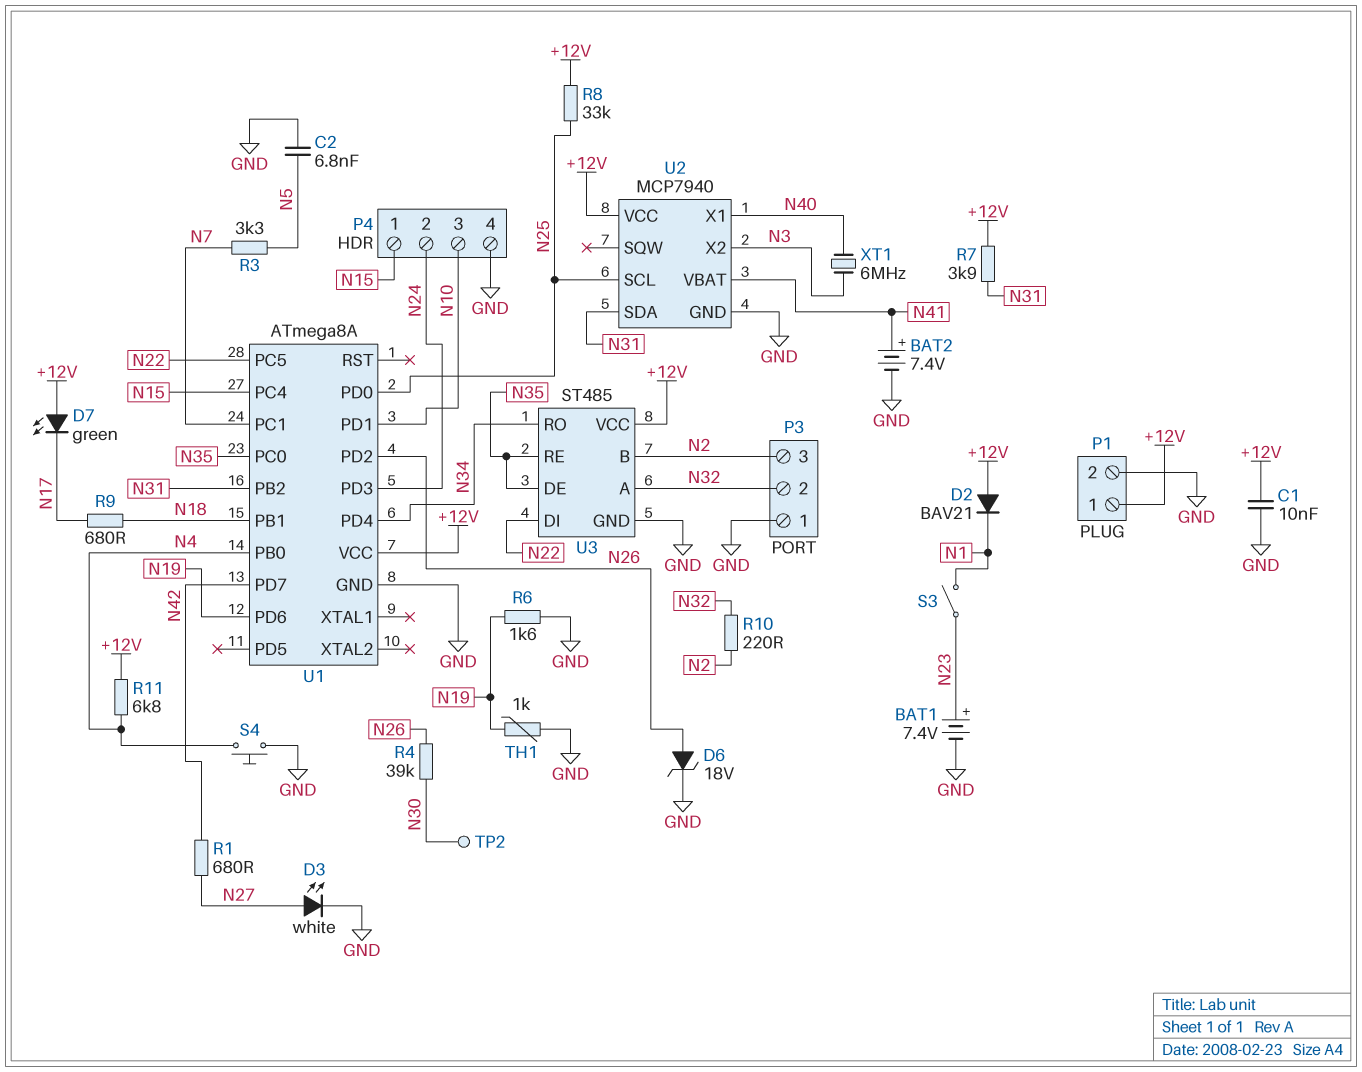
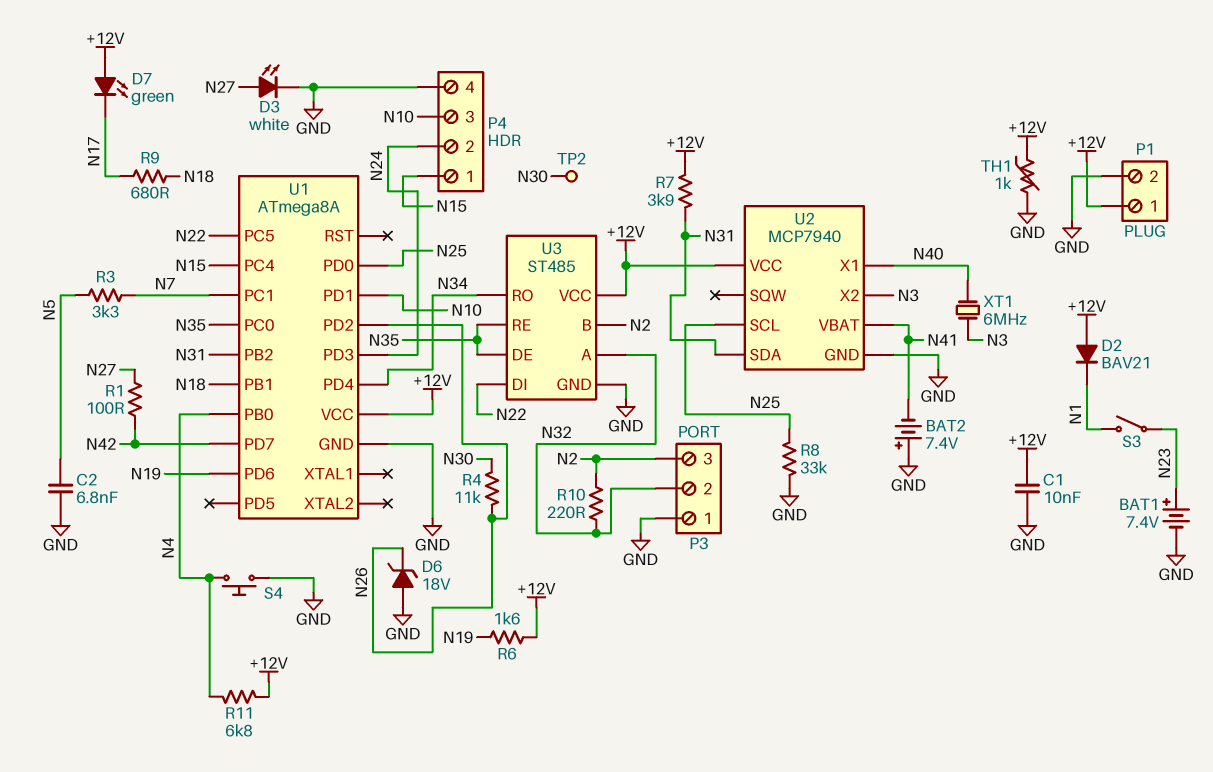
BAT2: 7.4V (plus N41, minus GND) -> 7.4V (plus GND, minus N41)
D6: zener 18V (A N26, K GND) -> zener 18V (A GND, K N26)
R1: 680 (N27, N42) -> 100 (N27, N42)
R4: 39k (N26, N30) -> 11k (N26, N30)
R6: 1.6k (GND, N19) -> 1.6k (+12V, N19)
R8: 33k (+12V, N25) -> 33k (GND, N25)
TH1: 1k (GND, N19) -> 1k (+12V, GND)

